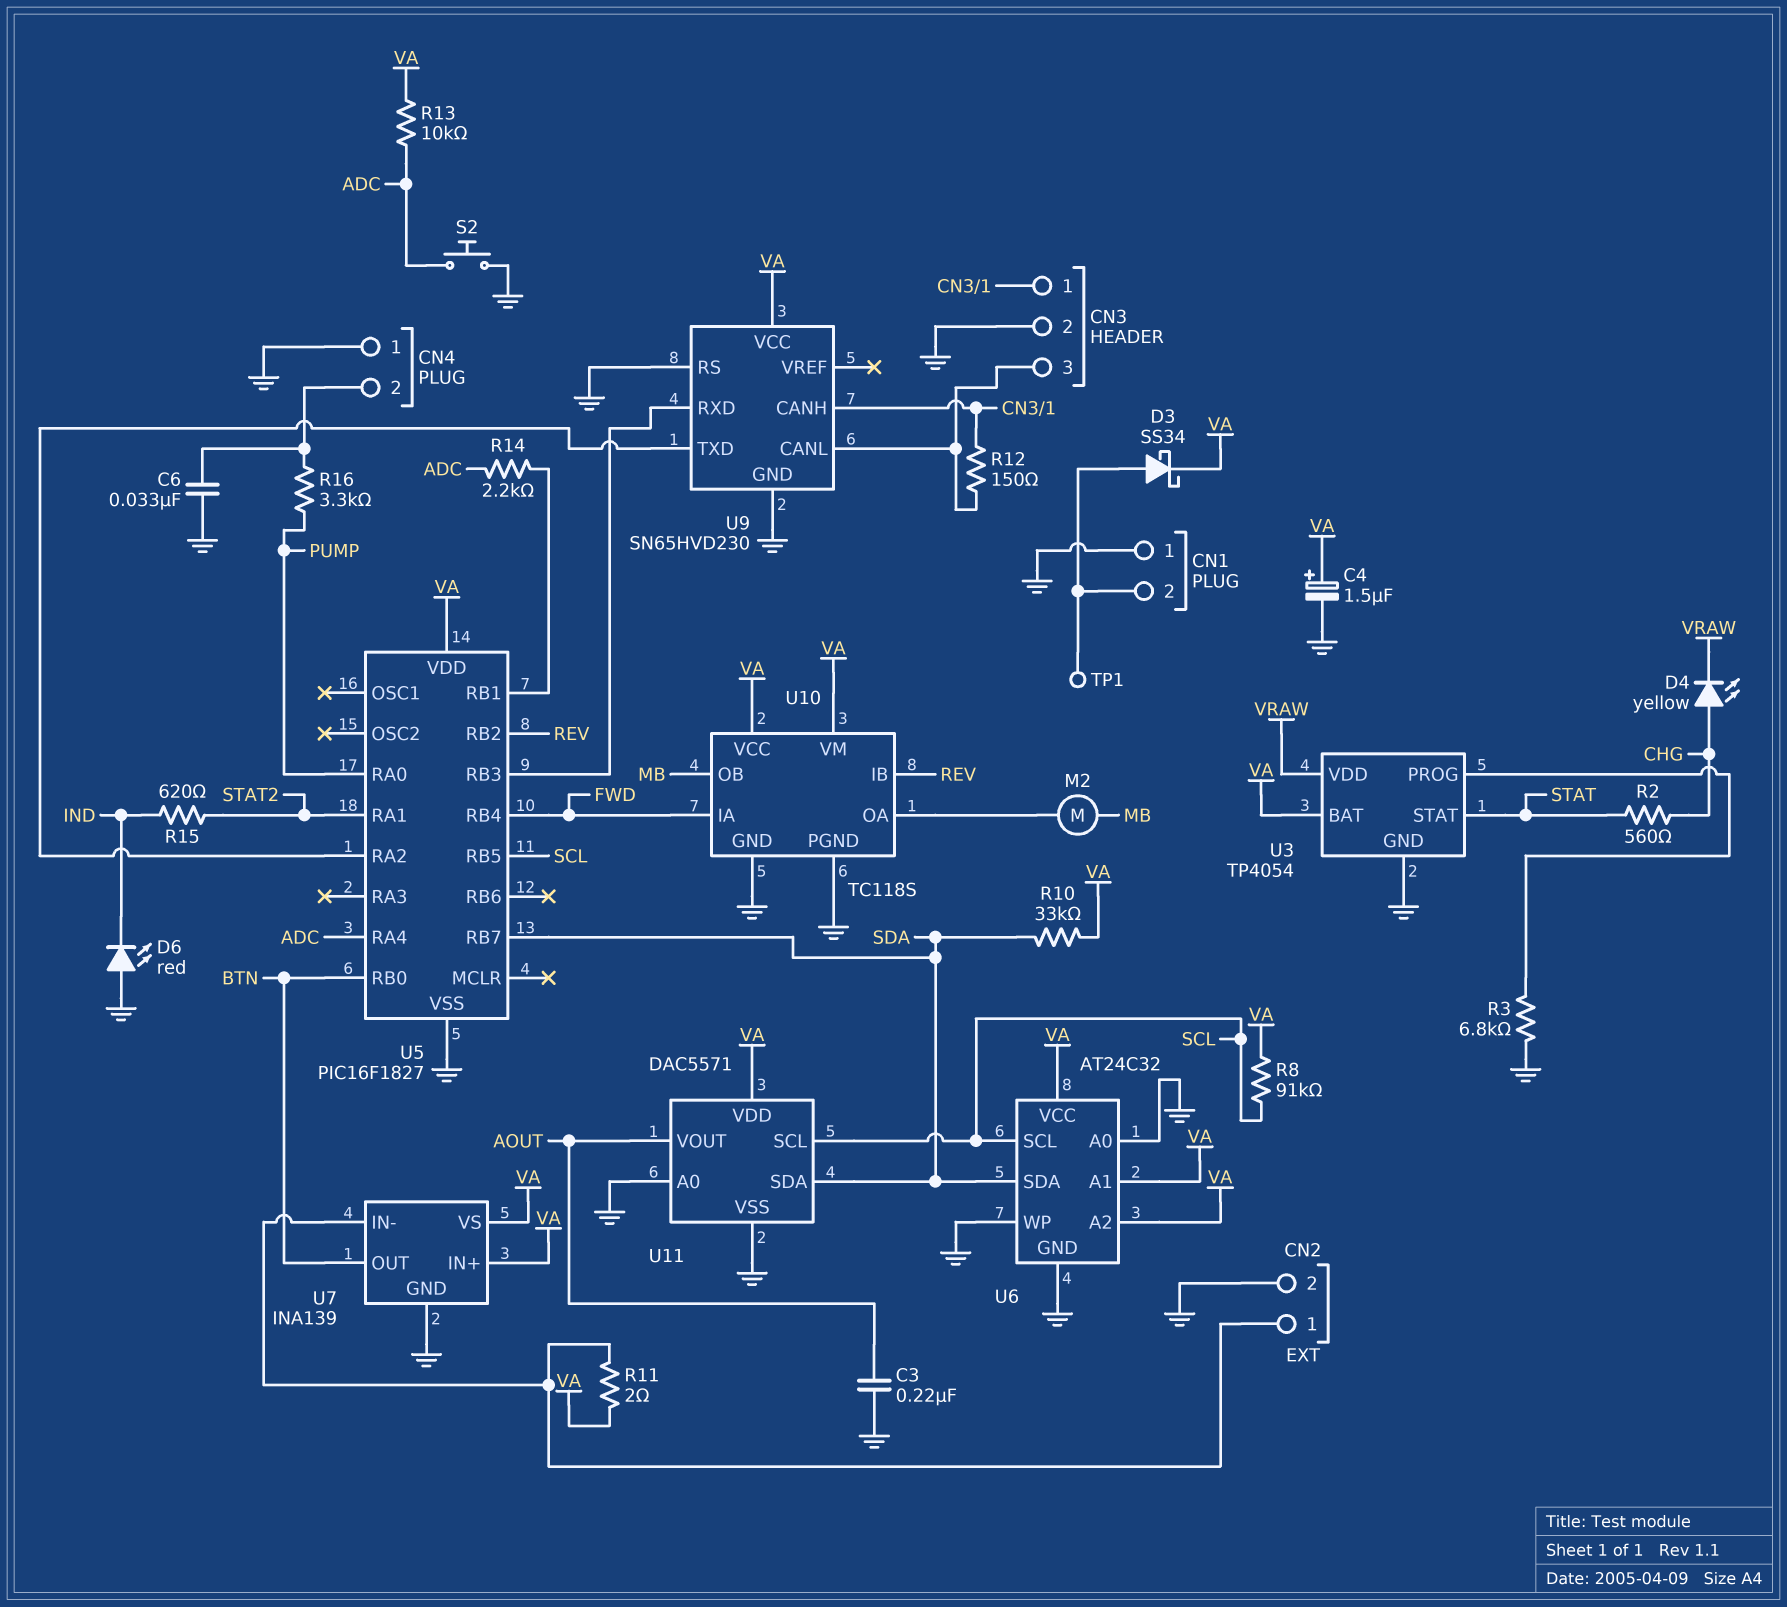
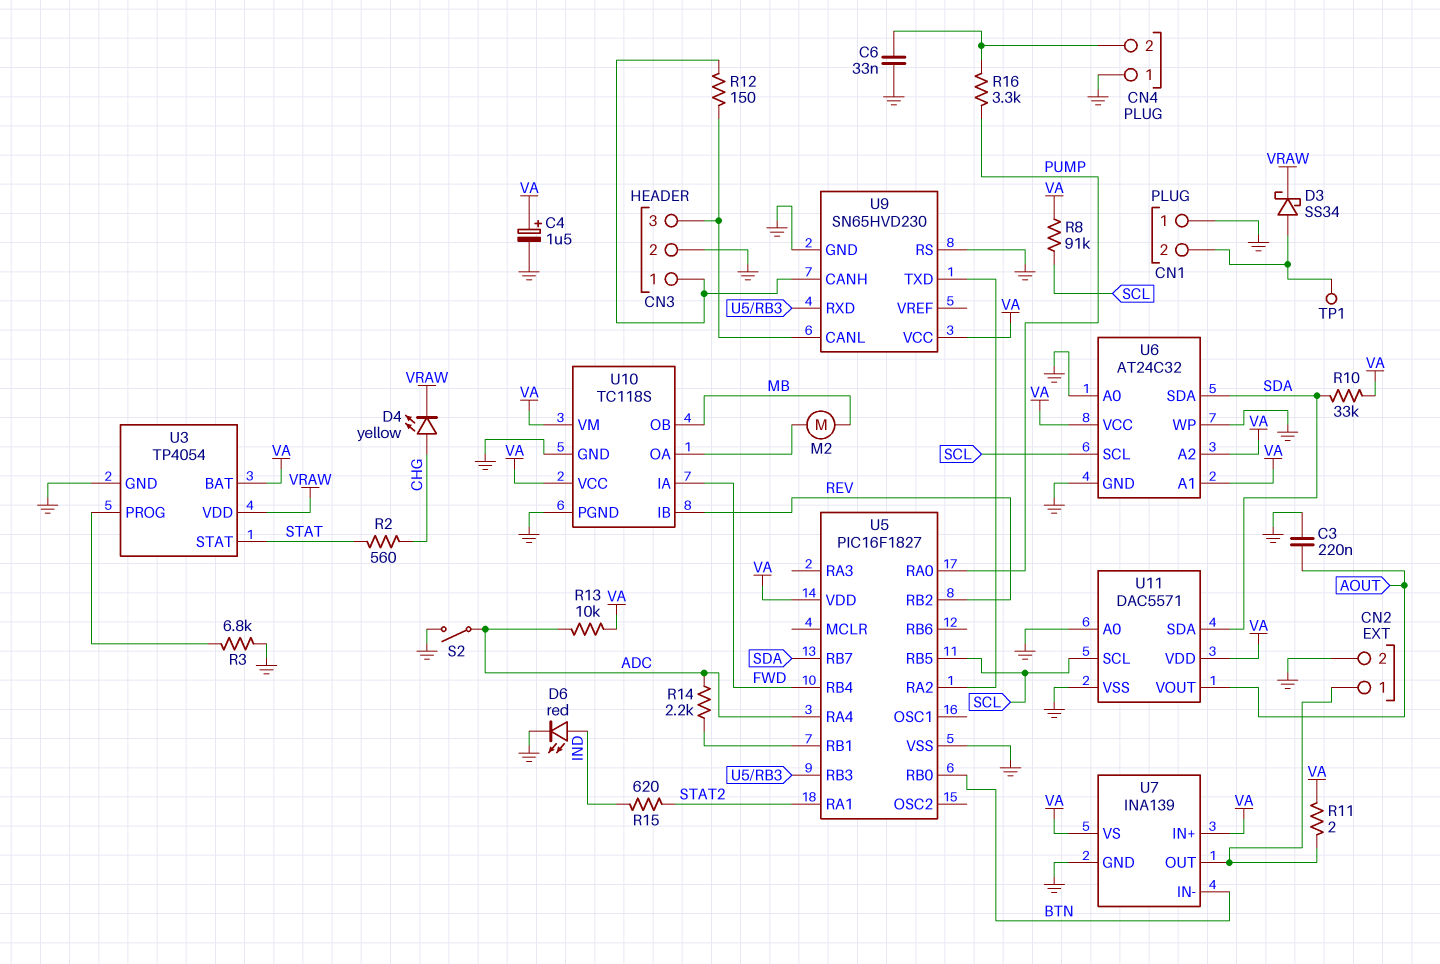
D3: schottky SS34 (A CN1/2, K VA) -> schottky SS34 (A CN1/2, K VRAW)
D6: LED red (A GND, K IND) -> LED red (A IND, K GND)
S2: button (ADC, GND) -> switch (ADC, GND)
U7 pin IN-: CN2/1 -> BTN
U7 pin OUT: BTN -> CN2/1

